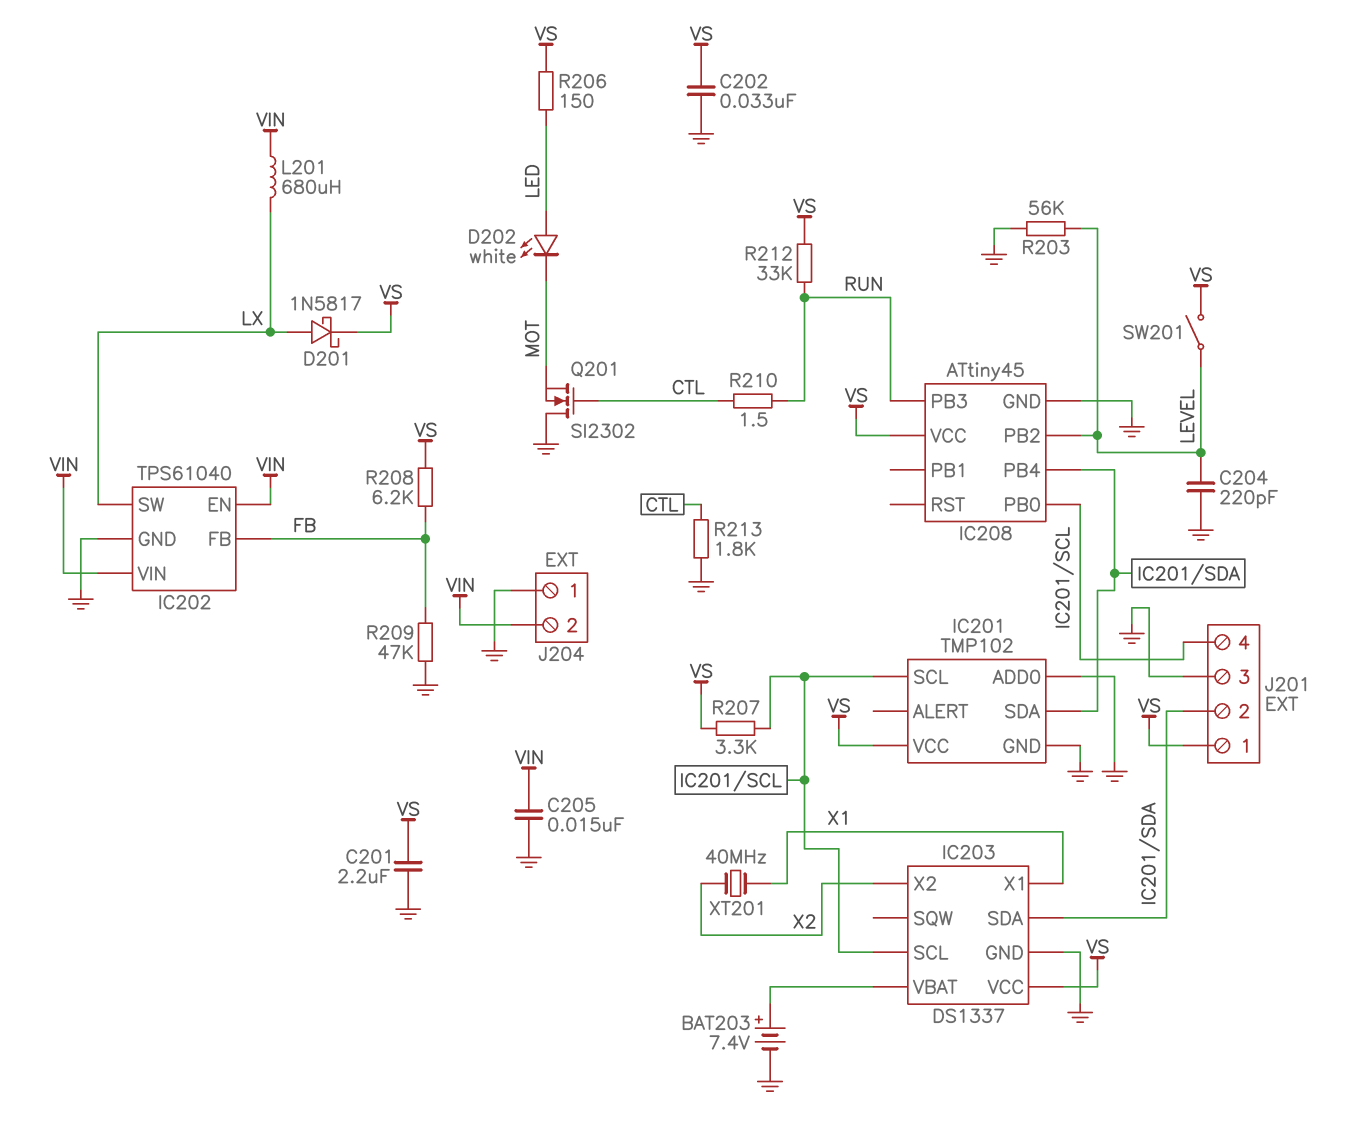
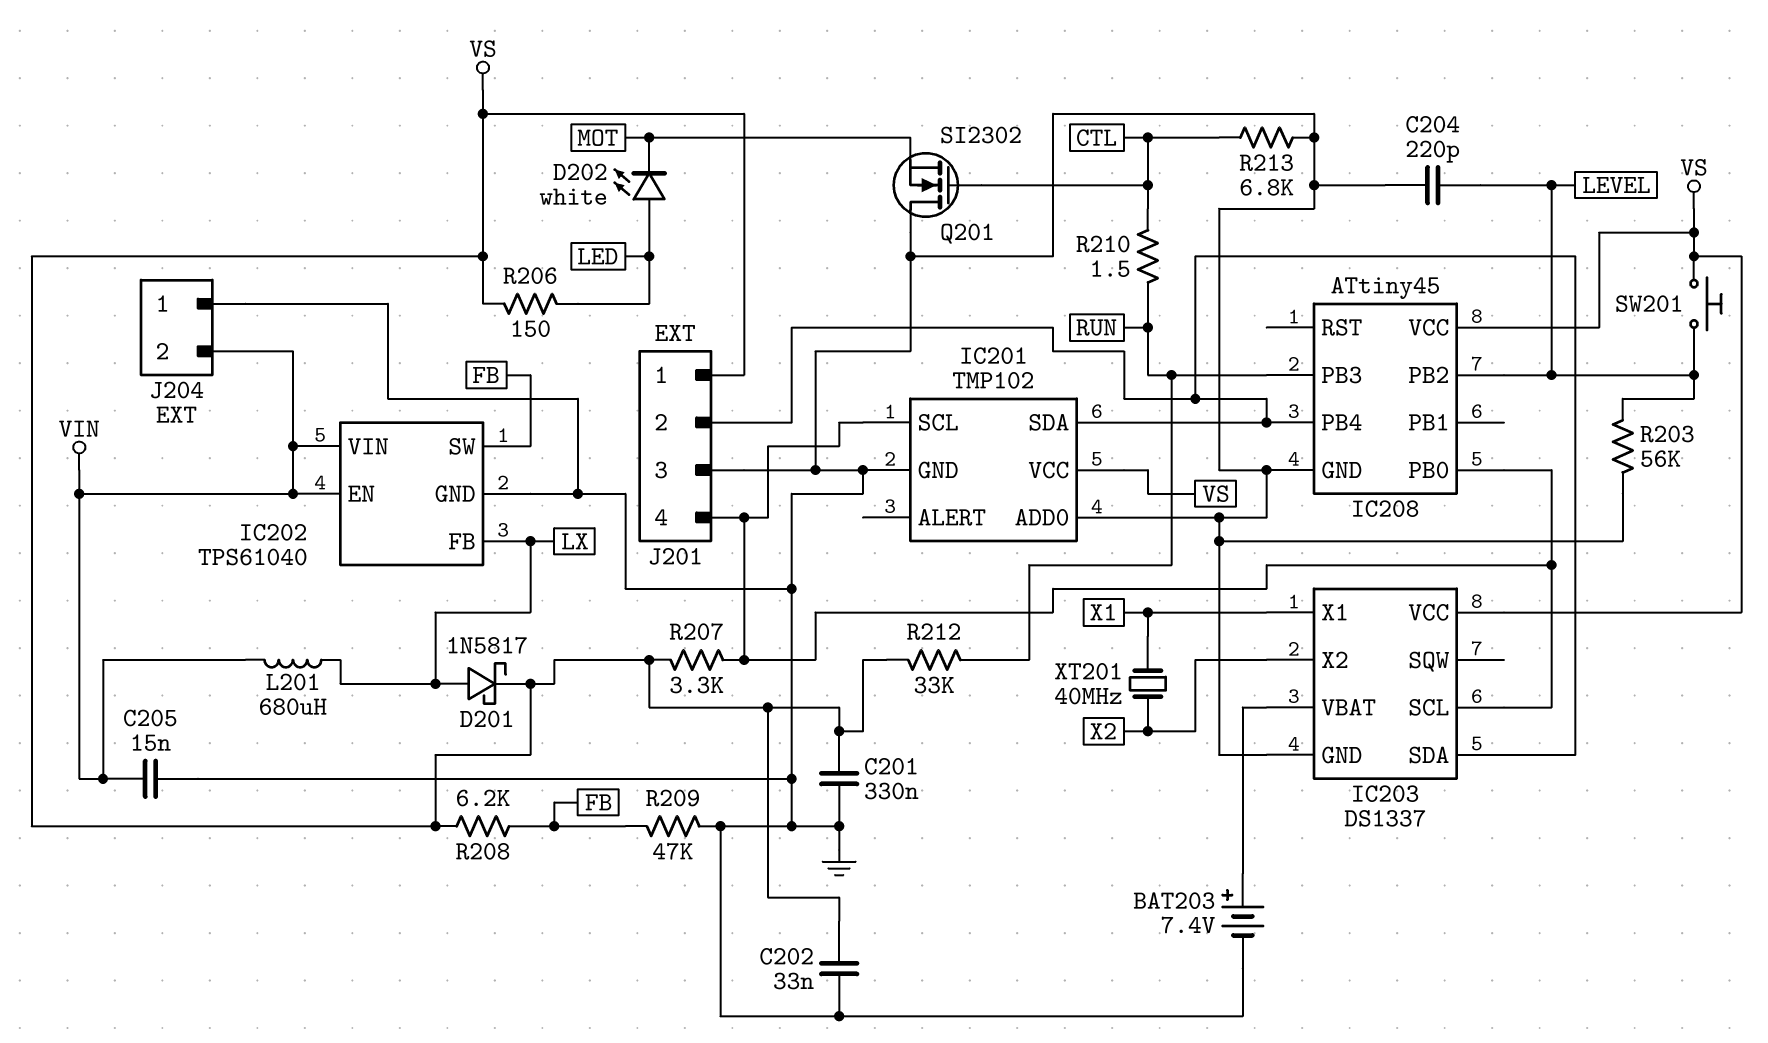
C201: 2.2uF (GND, VS) -> 330nF (GND, VS)
IC202 pin FB: FB -> LX
IC202 pin SW: LX -> FB
R213: 1.8k (CTL, GND) -> 6.8k (CTL, GND)
SW201: switch (LEVEL, VS) -> button (LEVEL, VS)

